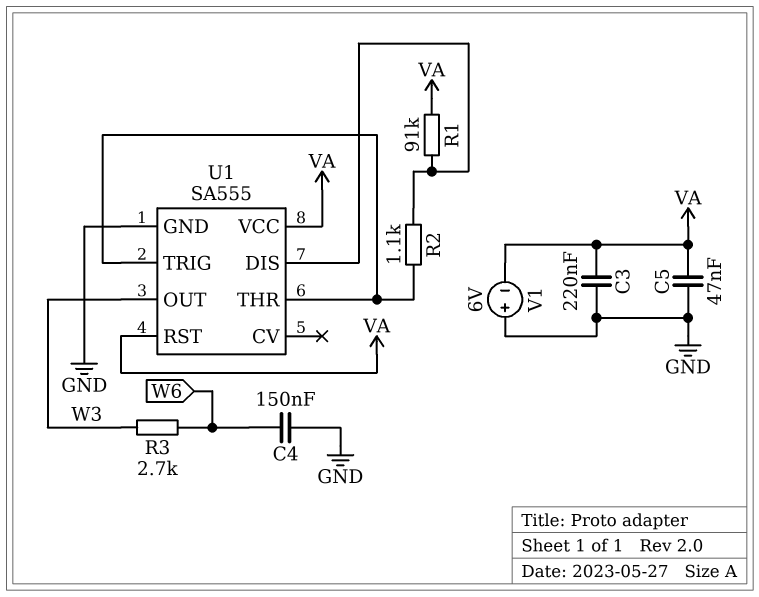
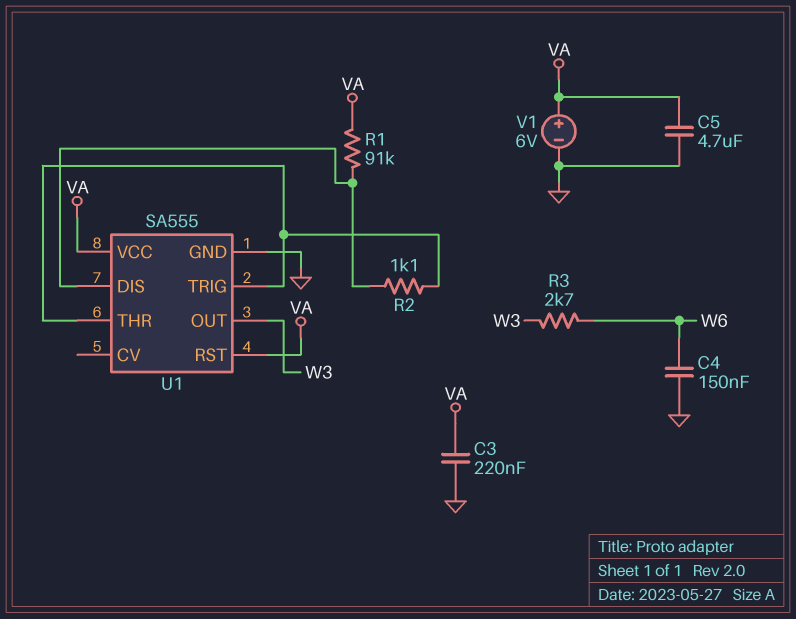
C5: 47nF (GND, VA) -> 4.7uF (GND, VA)
V1: 6V (plus GND, minus VA) -> 6V (plus VA, minus GND)

